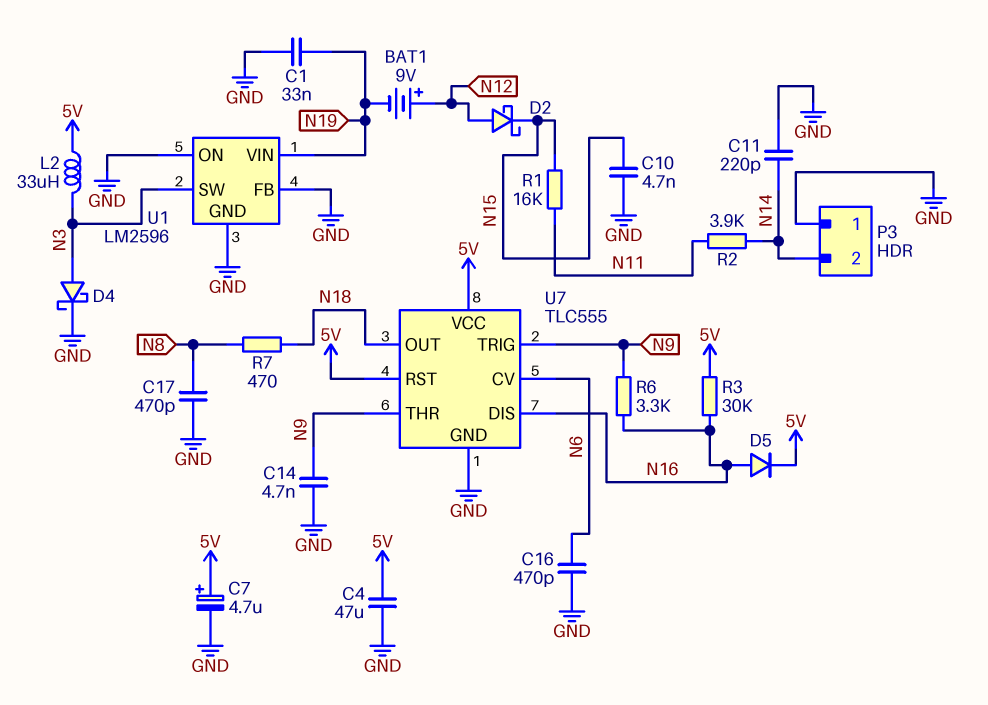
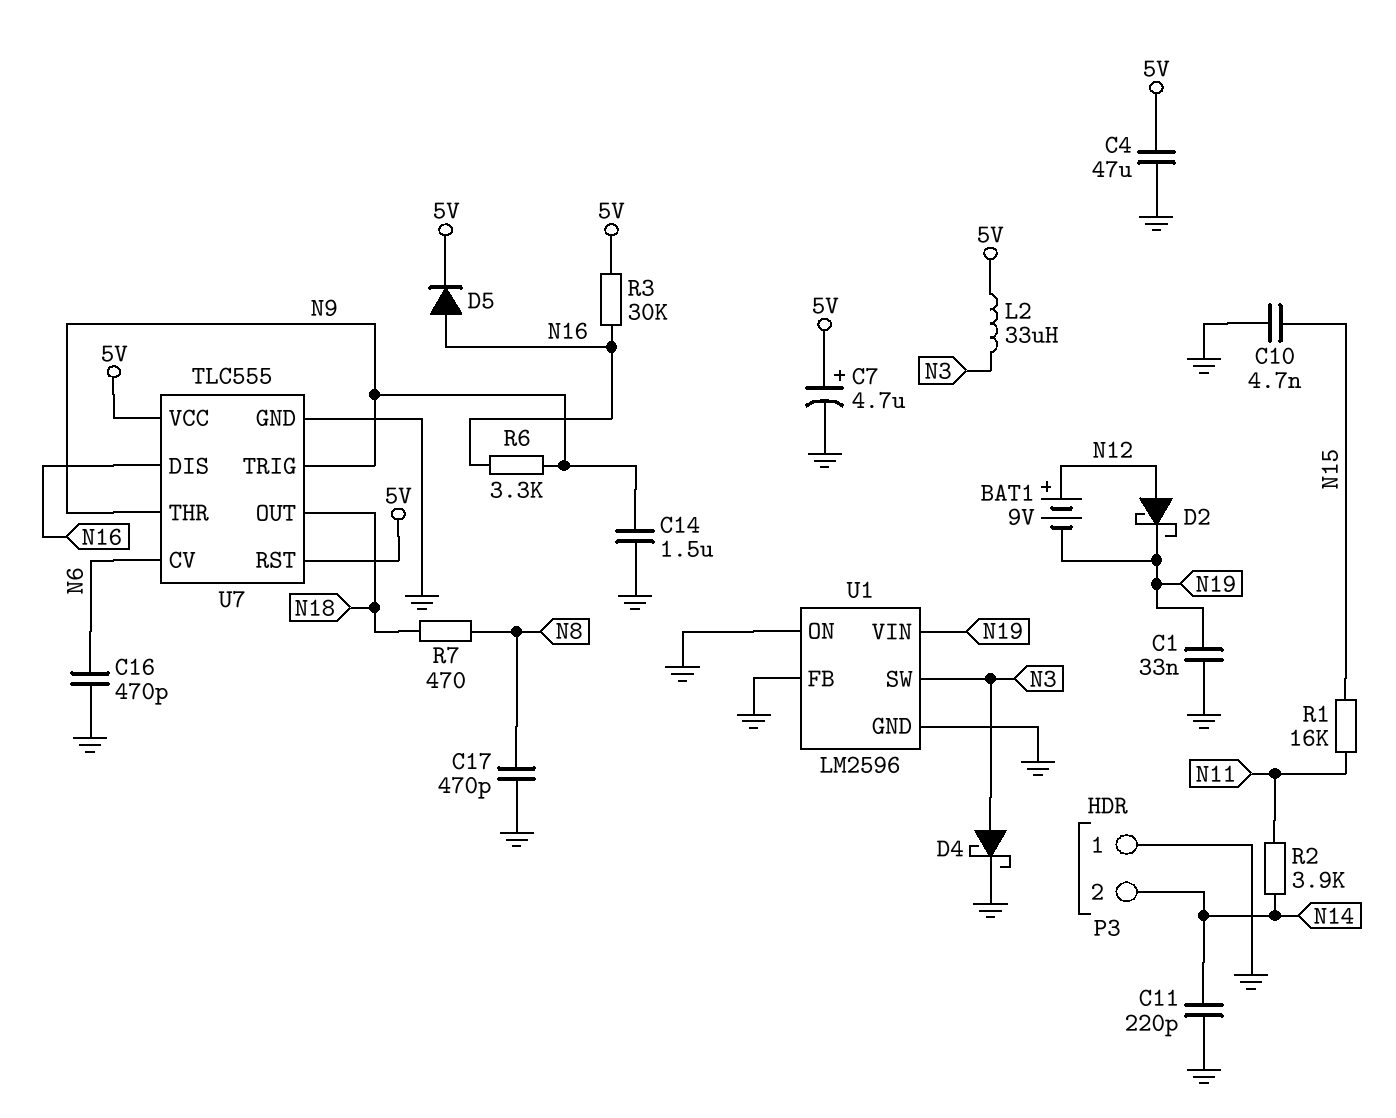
C14: 4.7nF (GND, N9) -> 1.5uF (GND, N9)
D2: schottky (A N12, K N15) -> schottky (A N12, K N19)

